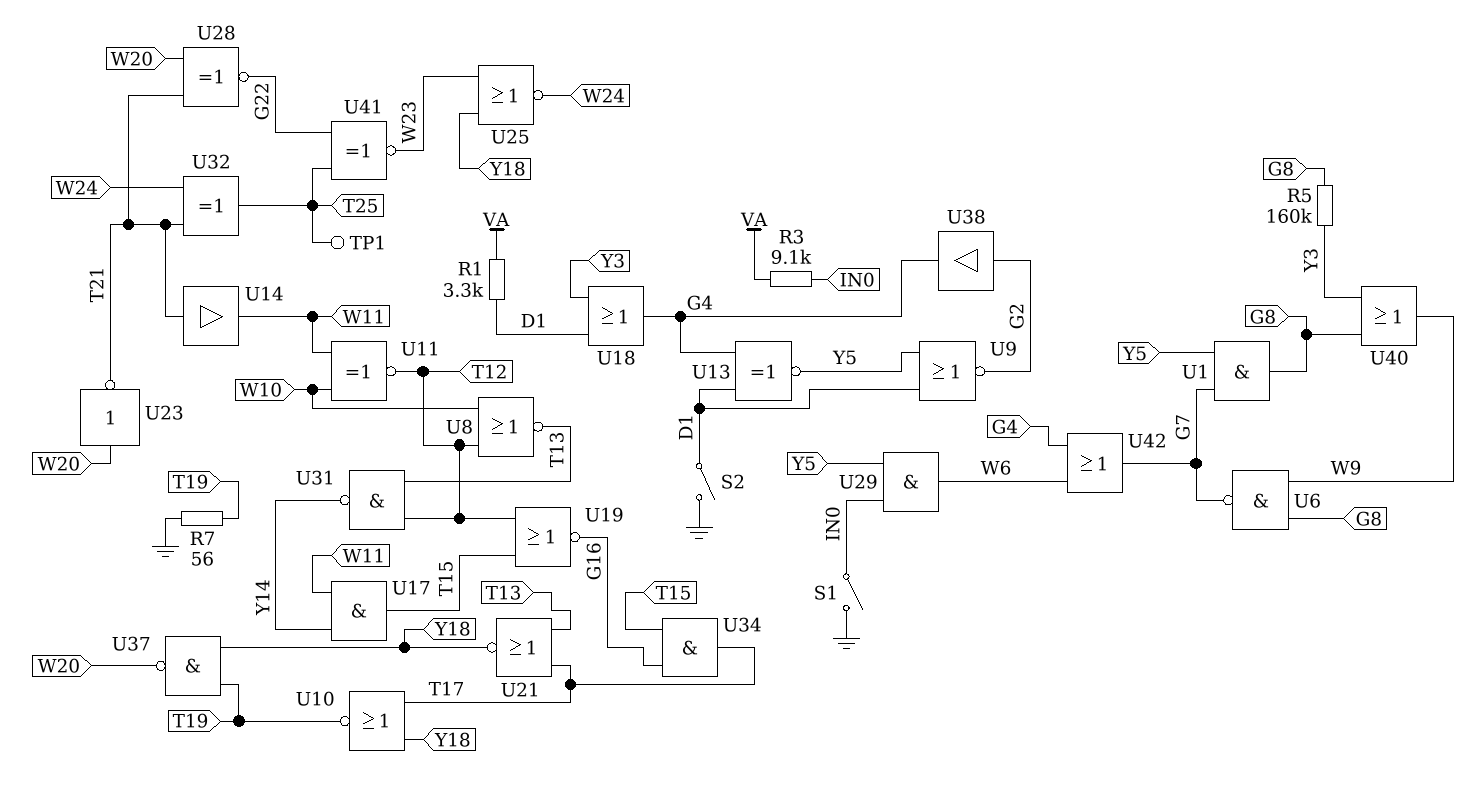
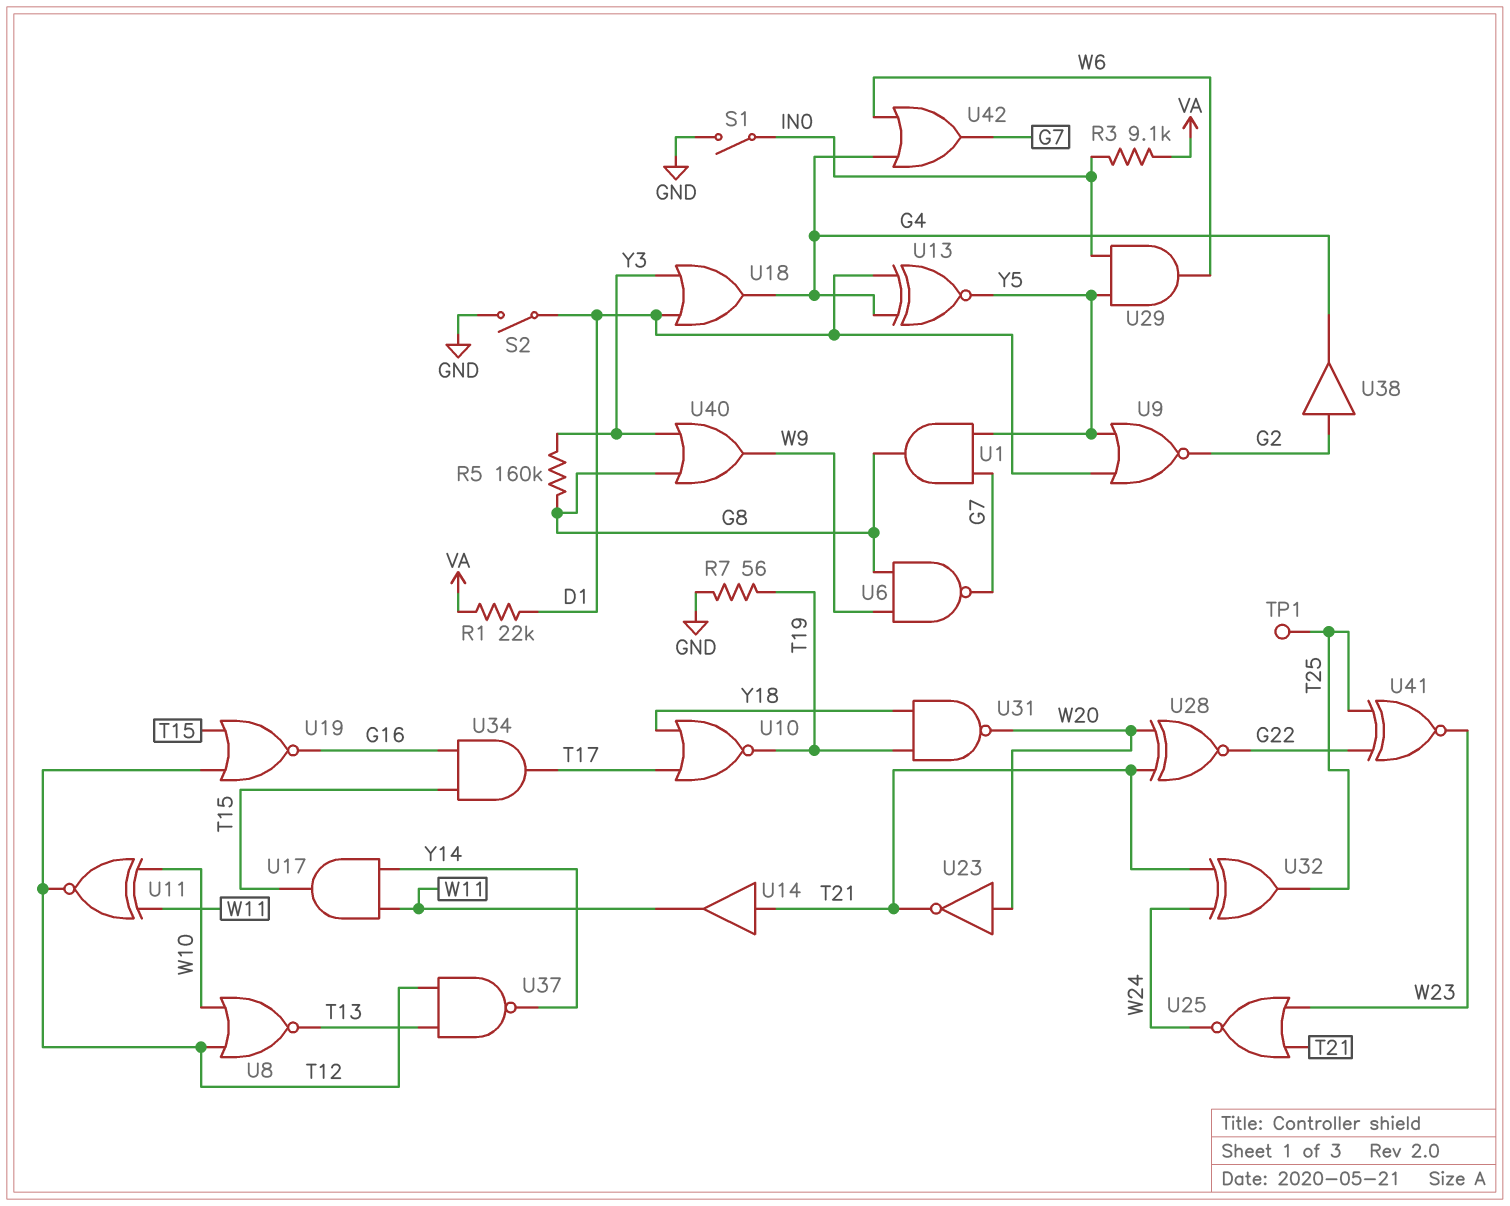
R1: 3.3k (D1, VA) -> 22k (D1, VA)
U21: NOR (in T13, in T17, out Y18) -> none
U25: NOR (in W23, in Y18, out W24) -> NOR (in T21, in W23, out W24)
U31: NAND (in T12, in T13, out Y14) -> NAND (in T19, in Y18, out W20)
U37: NAND (in T19, in Y18, out W20) -> NAND (in T12, in T13, out Y14)

